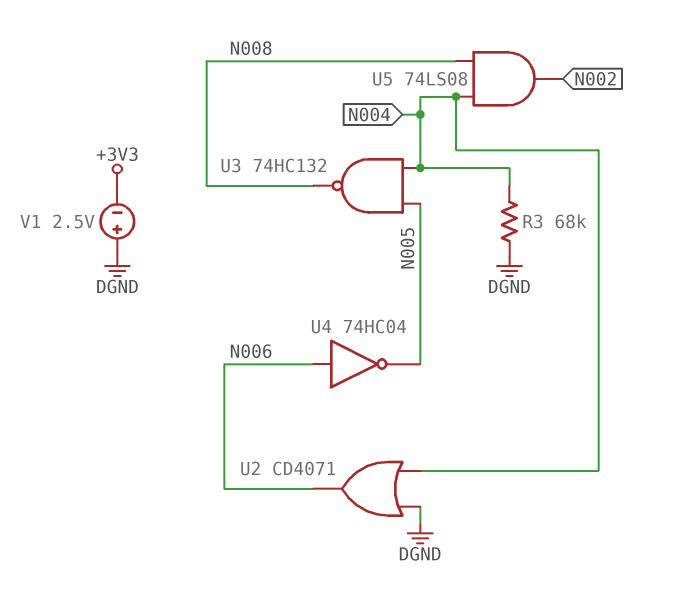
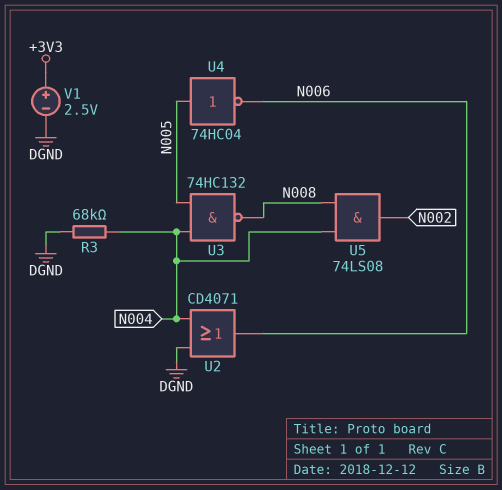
U4: NOT 74HC04 (in N006, out N005) -> NOT 74HC04 (in N005, out N006)
V1: 2.5V (plus DGND, minus +3V3) -> 2.5V (plus +3V3, minus DGND)

